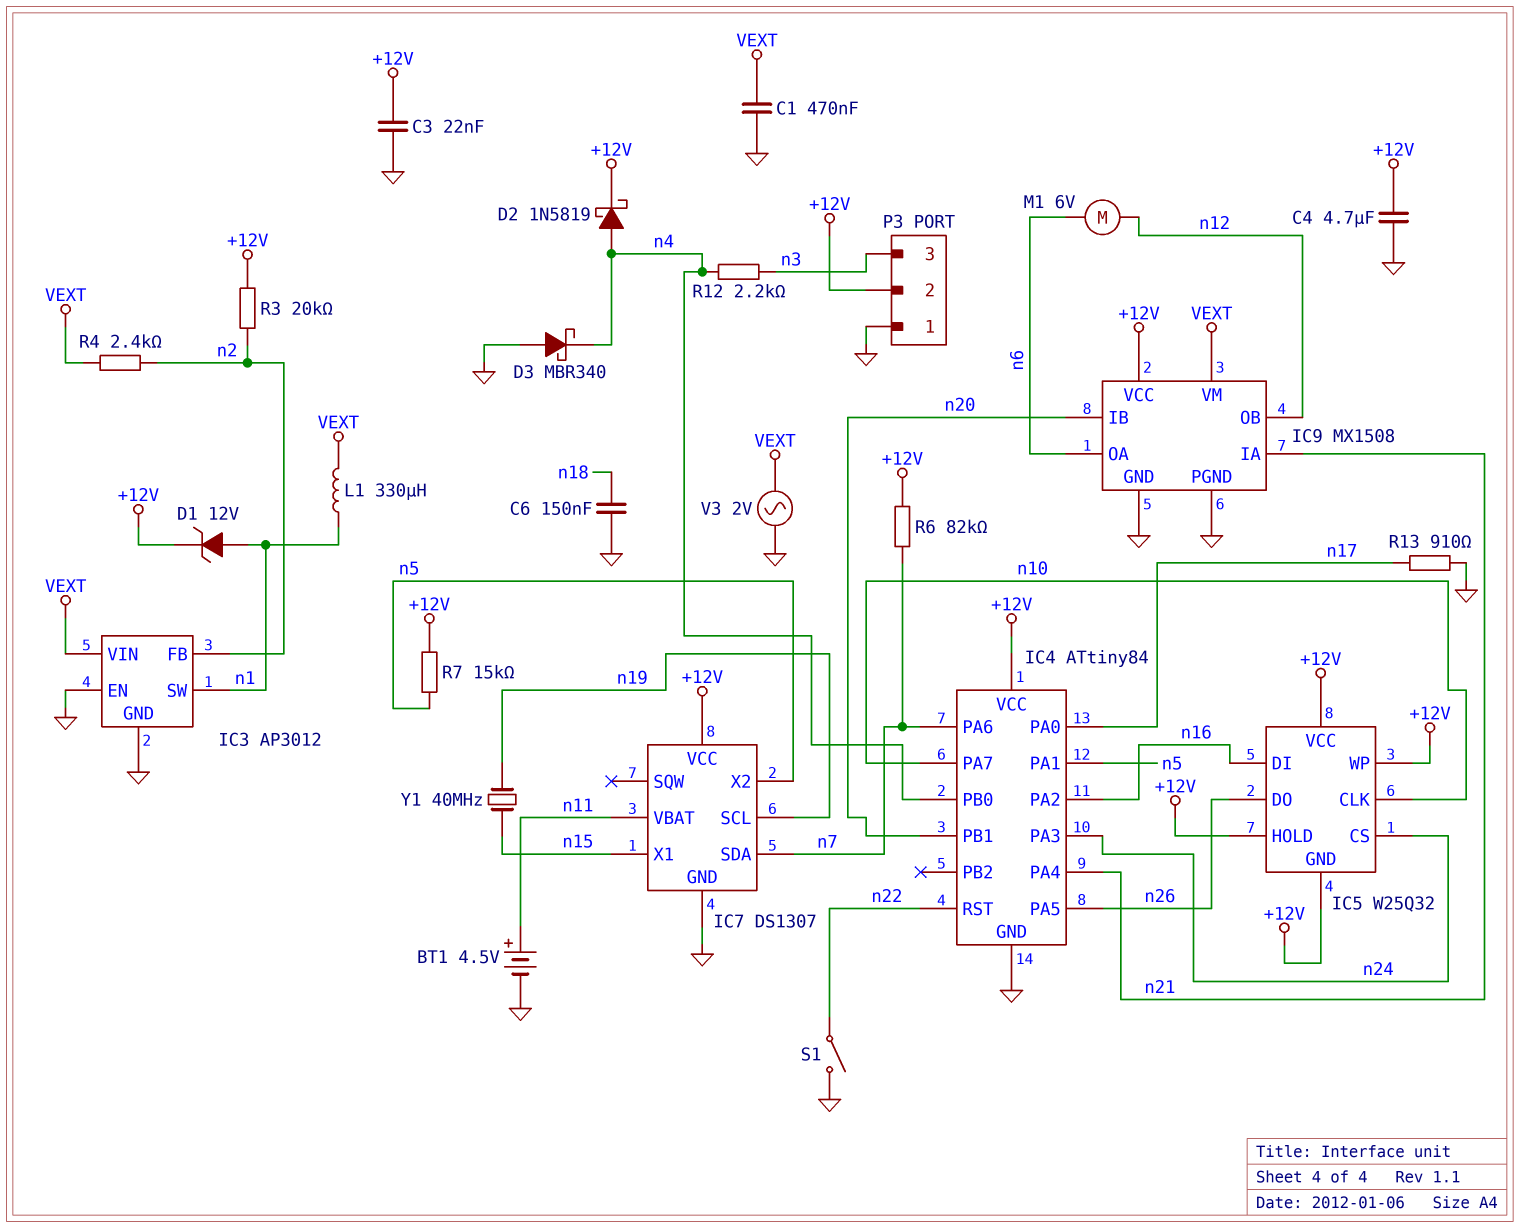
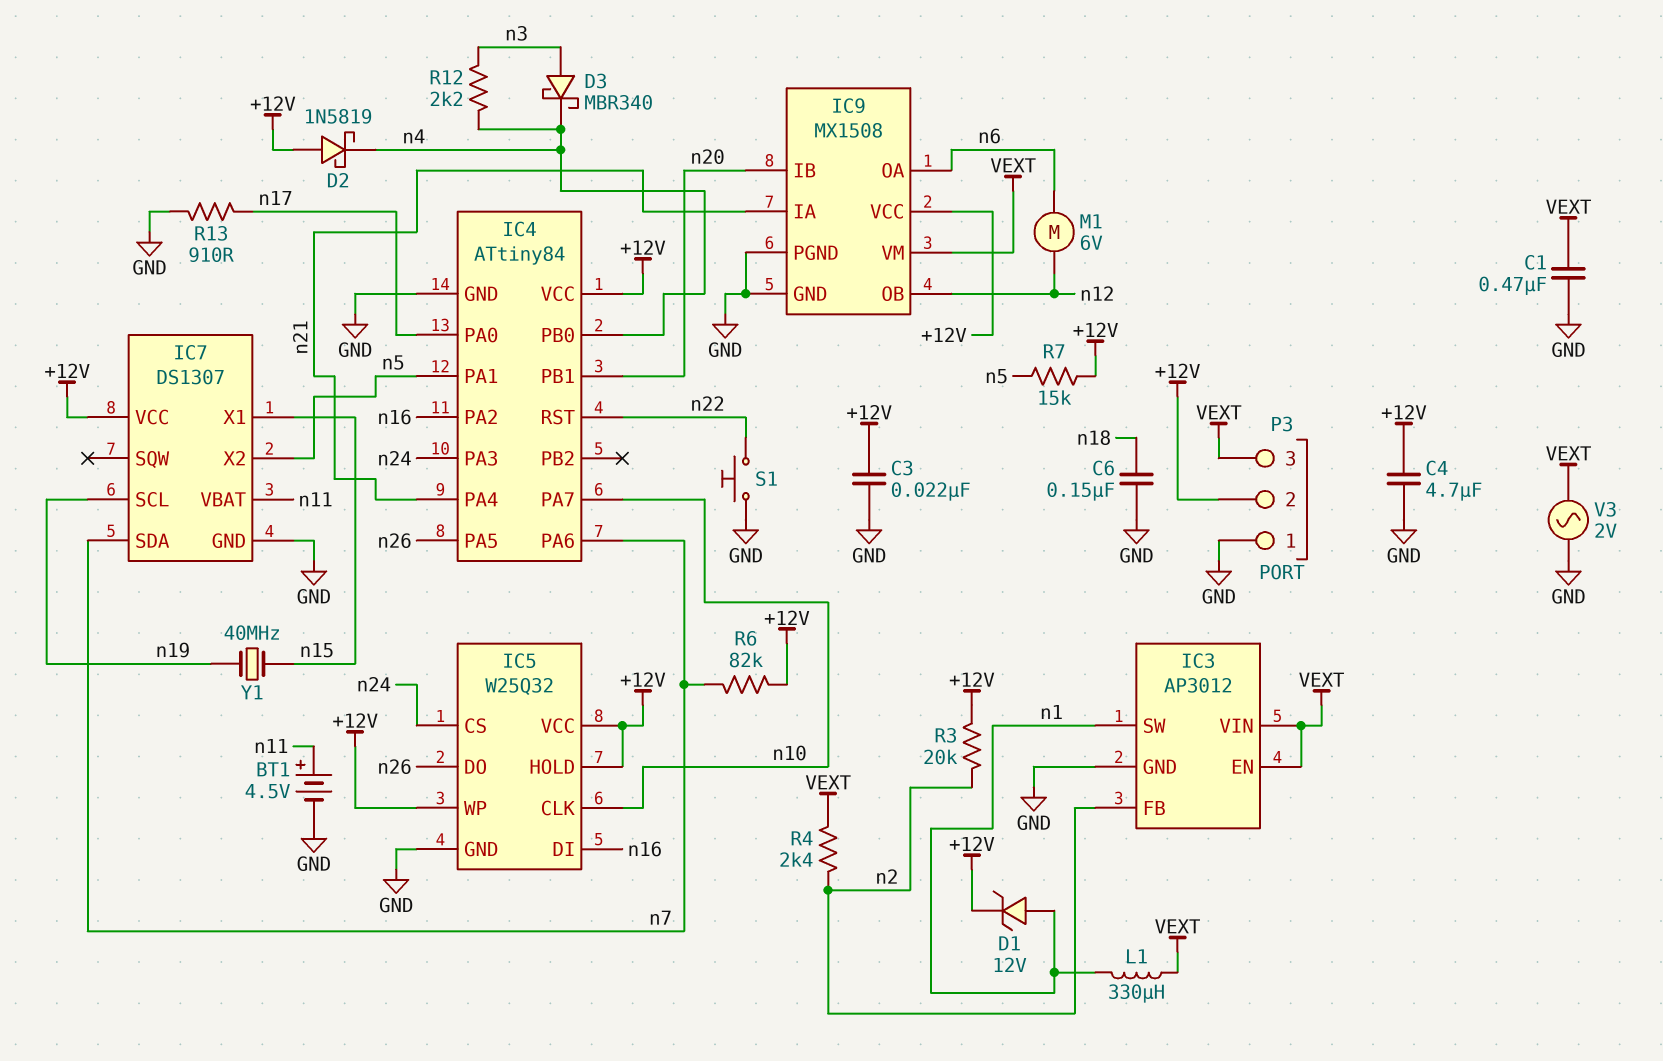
D2: schottky 1N5819 (A n4, K +12V) -> schottky 1N5819 (A +12V, K n4)
D3: schottky MBR340 (A GND, K n4) -> schottky MBR340 (A n3, K n4)
IC3 pin EN: GND -> VEXT
IC5 pin GND: +12V -> GND
P3 pin 3: n3 -> VEXT
S1: switch (GND, n22) -> button (GND, n22)

